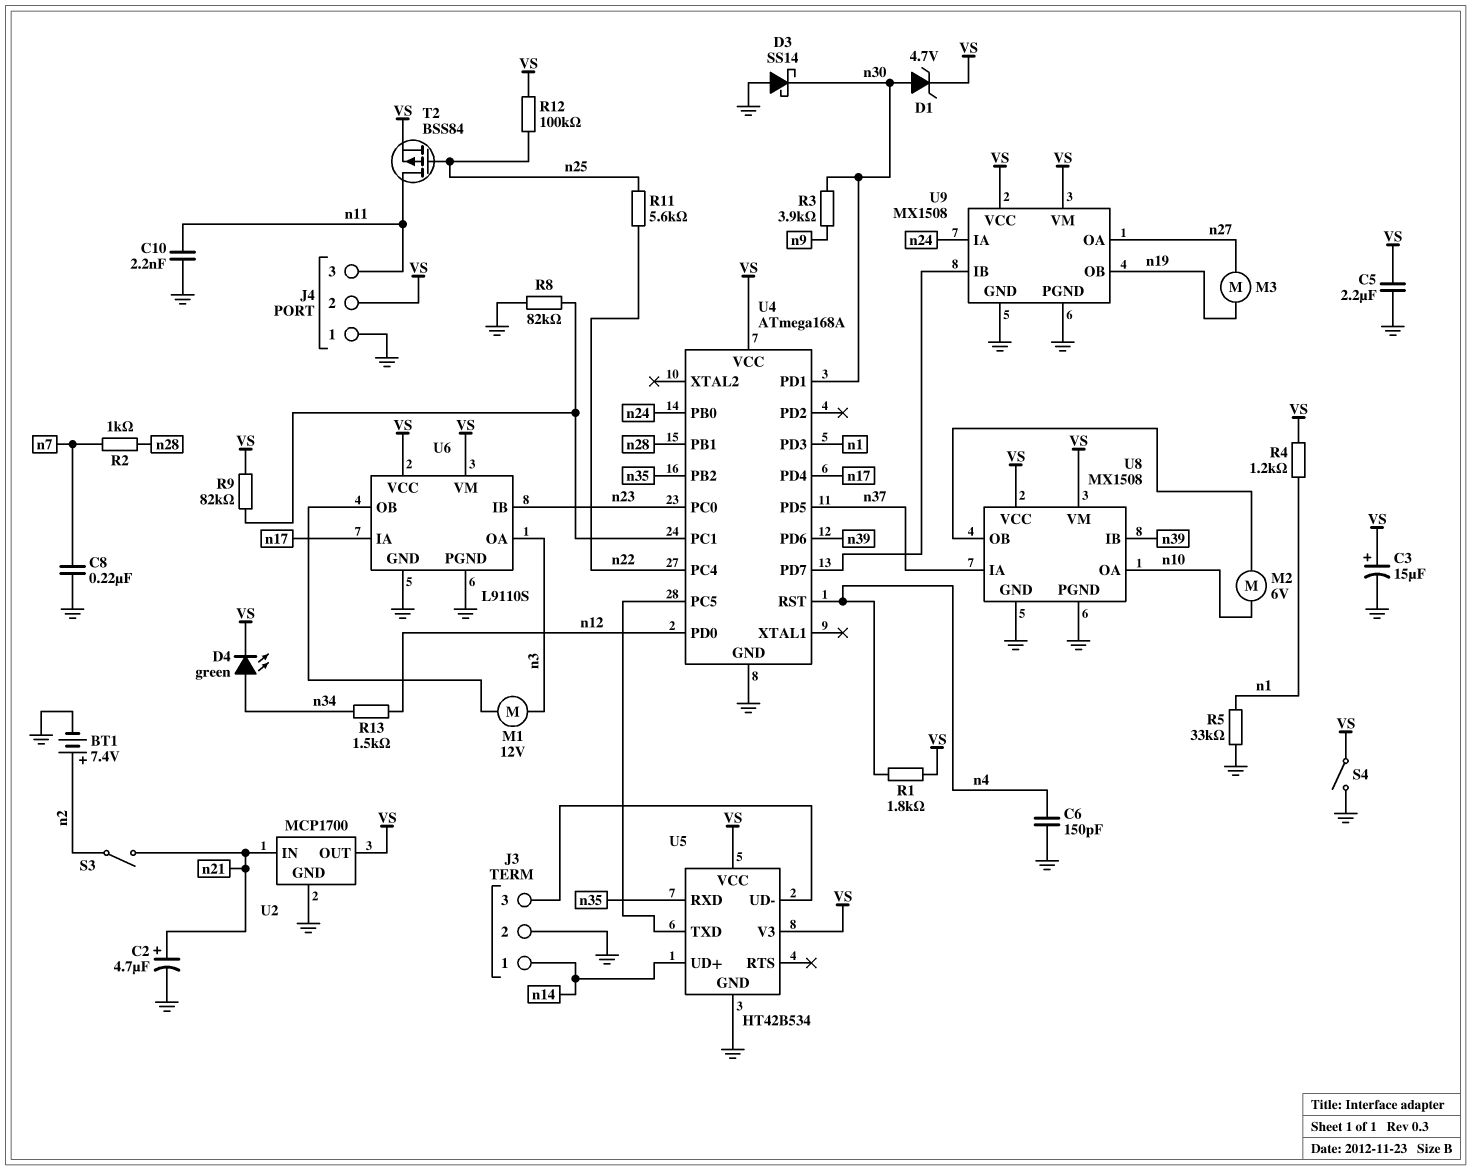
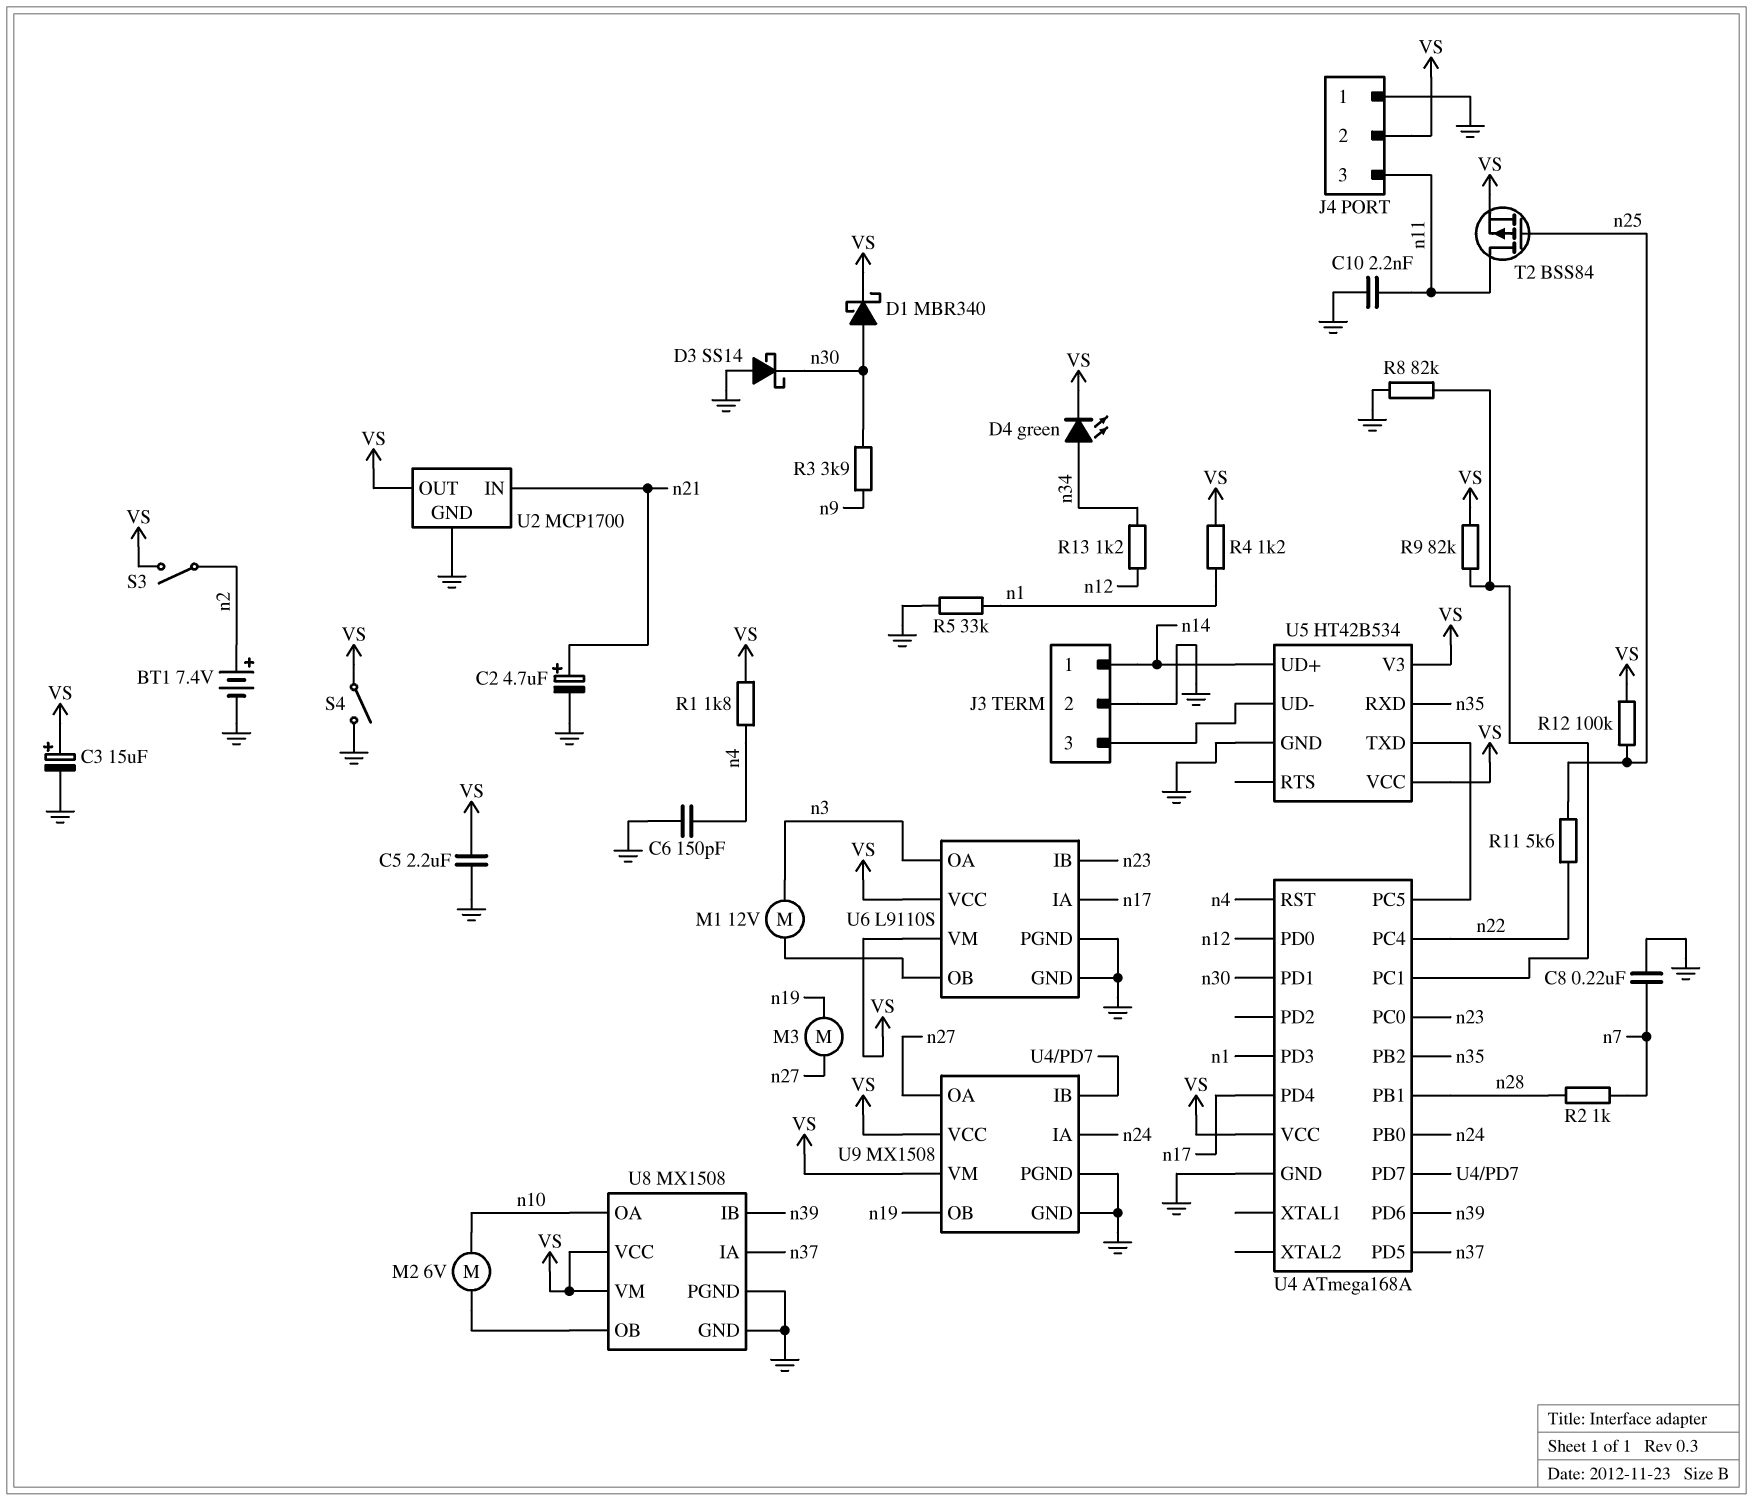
D1: zener 4.7V (A n30, K VS) -> schottky MBR340 (A n30, K VS)
R13: 1.5k (n12, n34) -> 1.2k (n12, n34)
S3: switch (n2, n21) -> switch (VS, n2)

